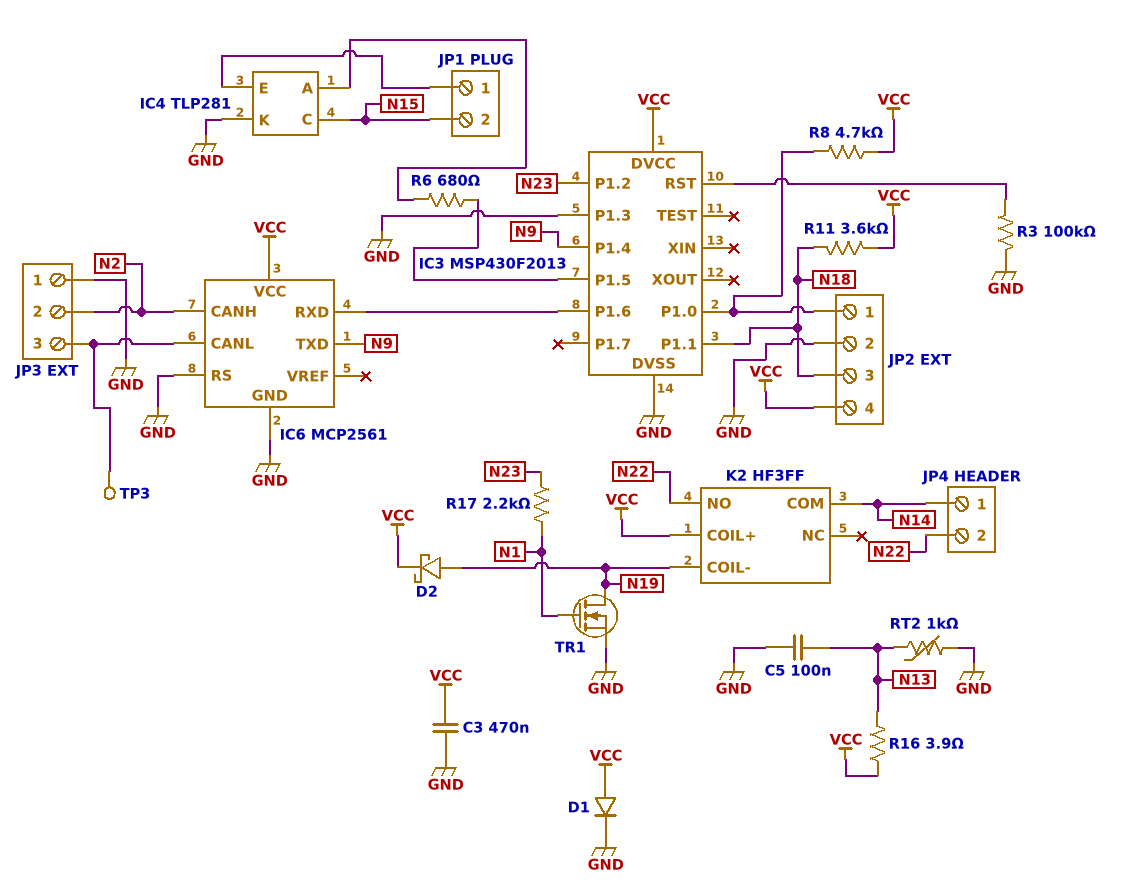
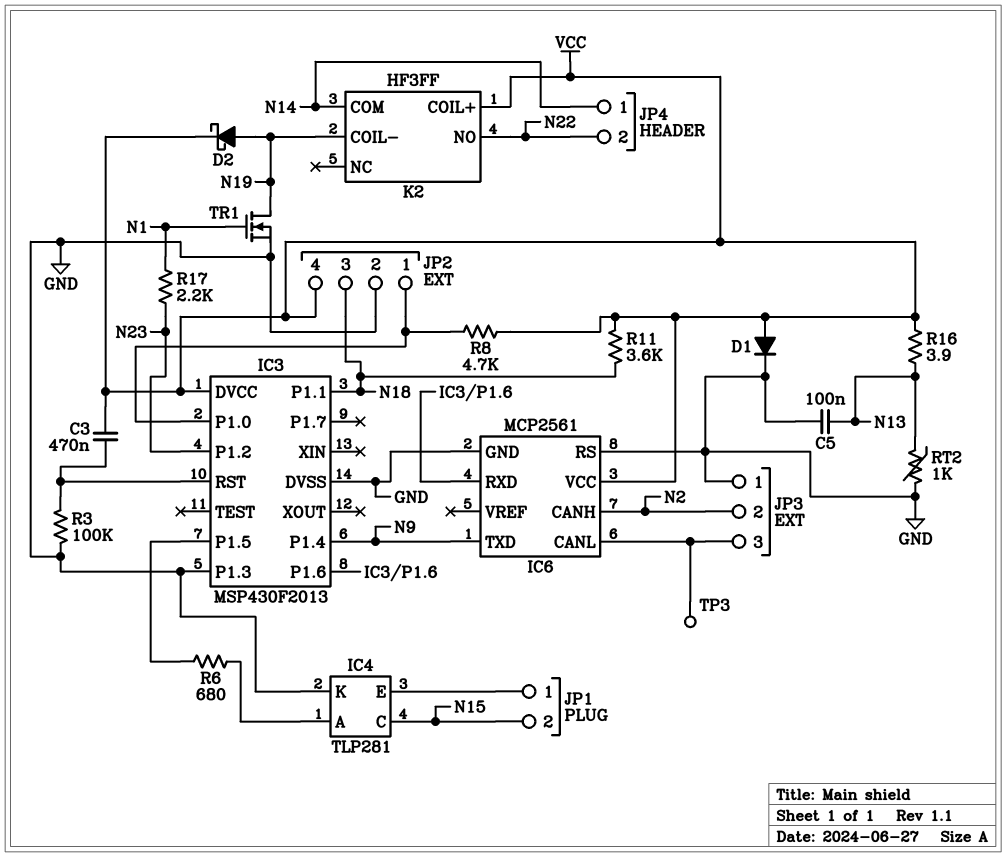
C3: 470nF (GND, VCC) -> 470nF (IC3/RST, VCC)

